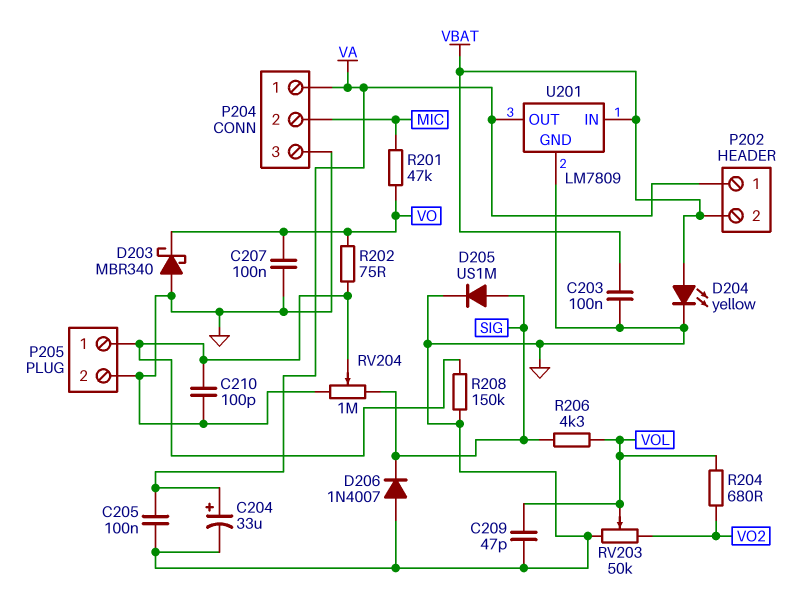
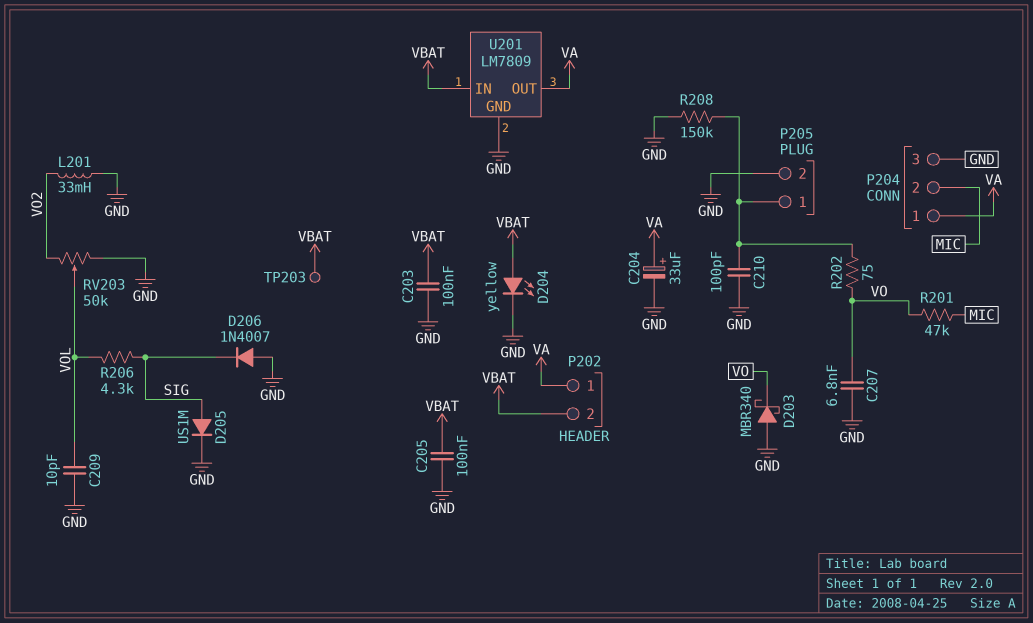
C205: 100nF (GND, VA) -> 100nF (GND, VBAT)
C207: 100nF (GND, VO) -> 6.8nF (GND, VO)
C209: 47pF (GND, VOL) -> 10pF (GND, VOL)
L201: none -> 33mH (GND, VO2)
R204: 680 (VO2, VOL) -> none
RV204: 1M (GND, SIG, wiper P205/1) -> none
TP203: none -> test point (VBAT)

